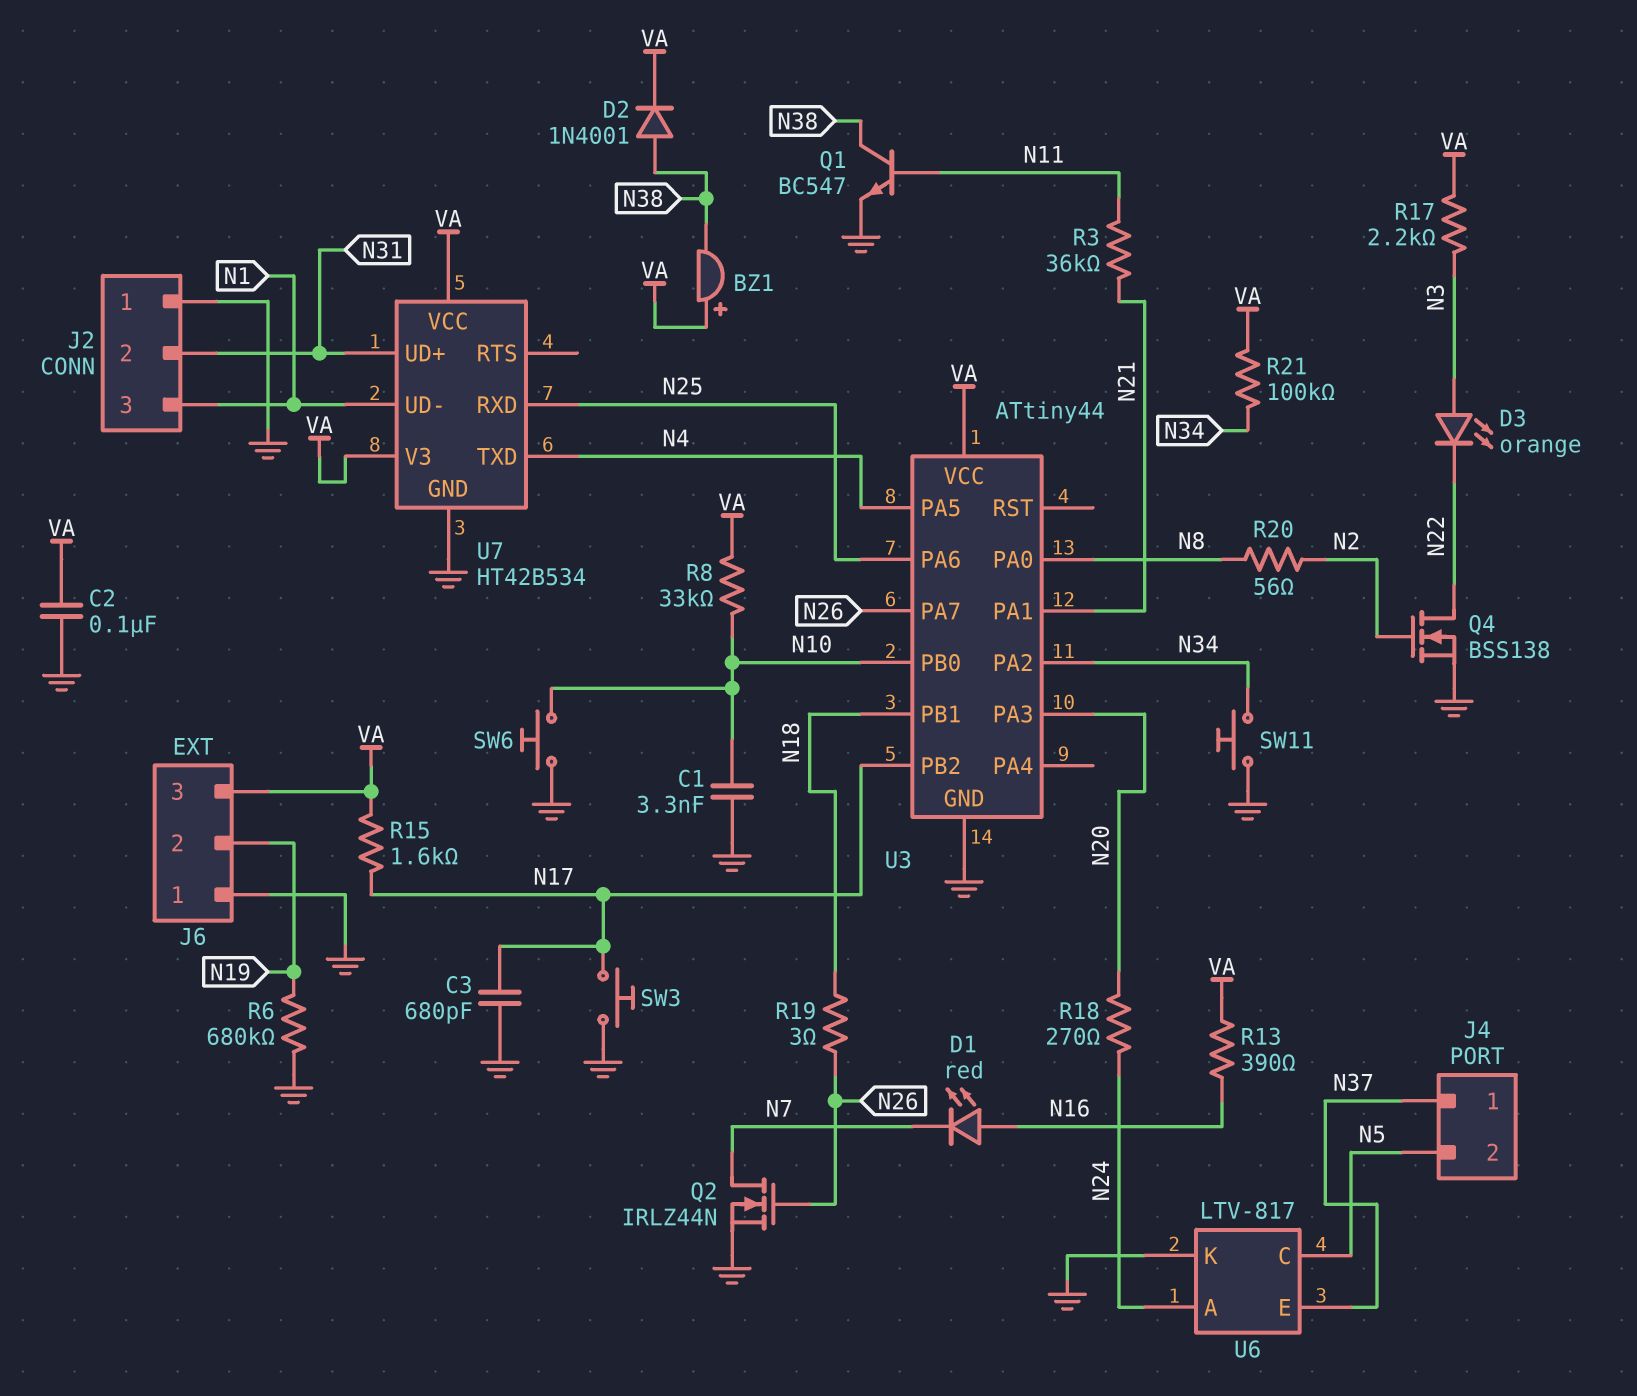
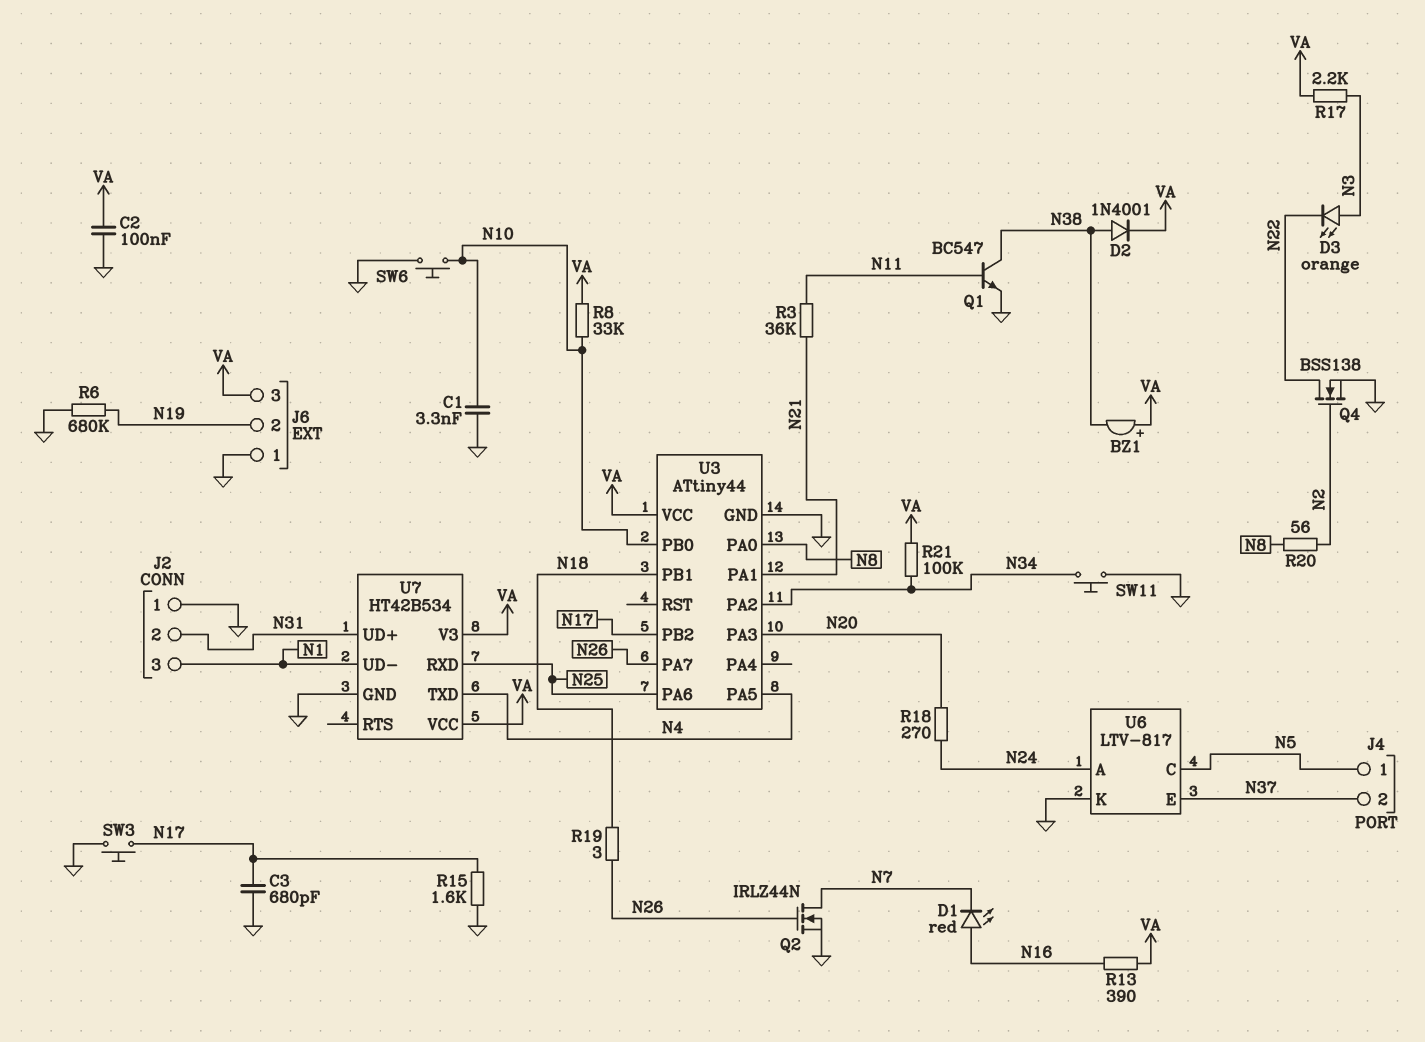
J4 pin 1: N37 -> N5
J4 pin 2: N5 -> N37
R15: 1.6k (N17, VA) -> 1.6k (GND, N17)

